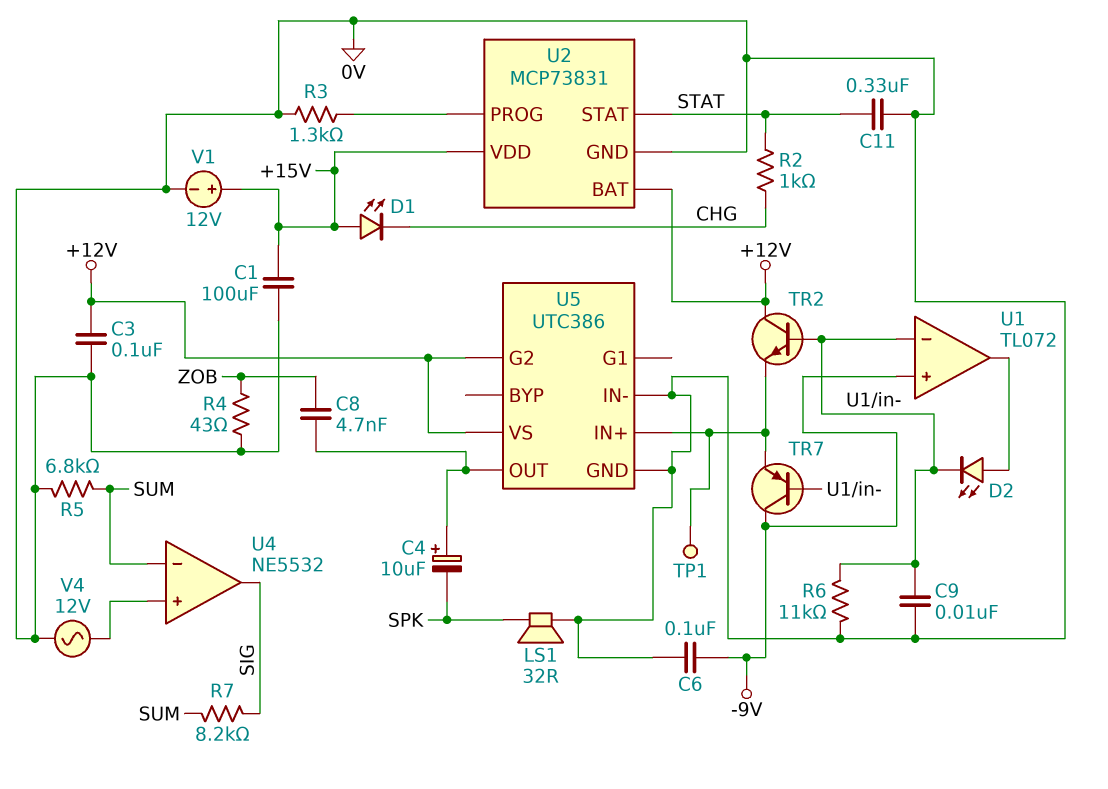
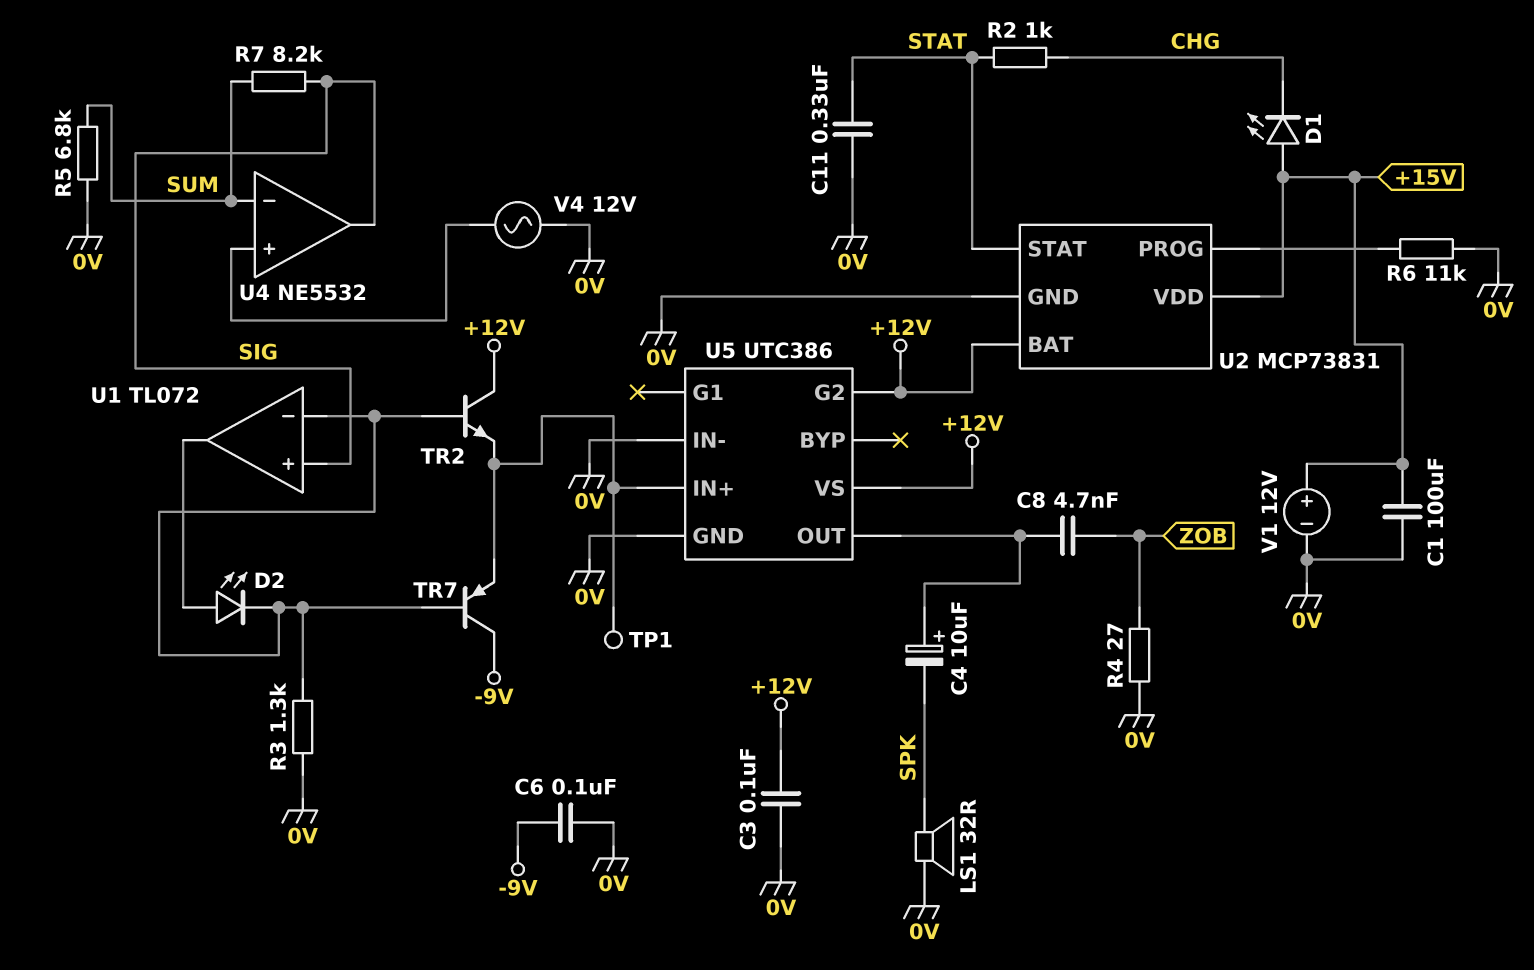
C9: 10nF (0V, U1/in-) -> none
R3: 1.3k (0V, U2/PROG) -> 1.3k (0V, U1/in-)
R4: 43 (0V, ZOB) -> 27 (0V, ZOB)
R6: 11k (0V, U1/in-) -> 11k (0V, U2/PROG)
U1 pin in+: -9V -> SIG

